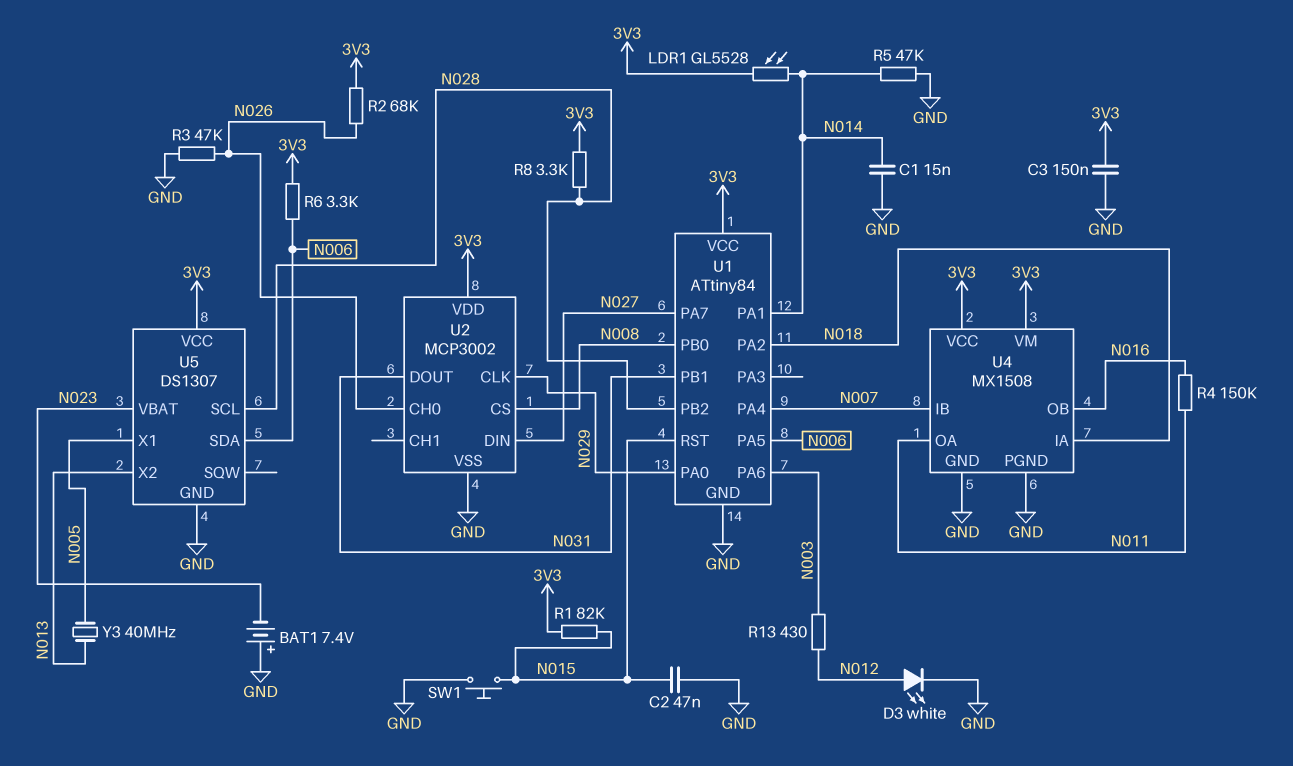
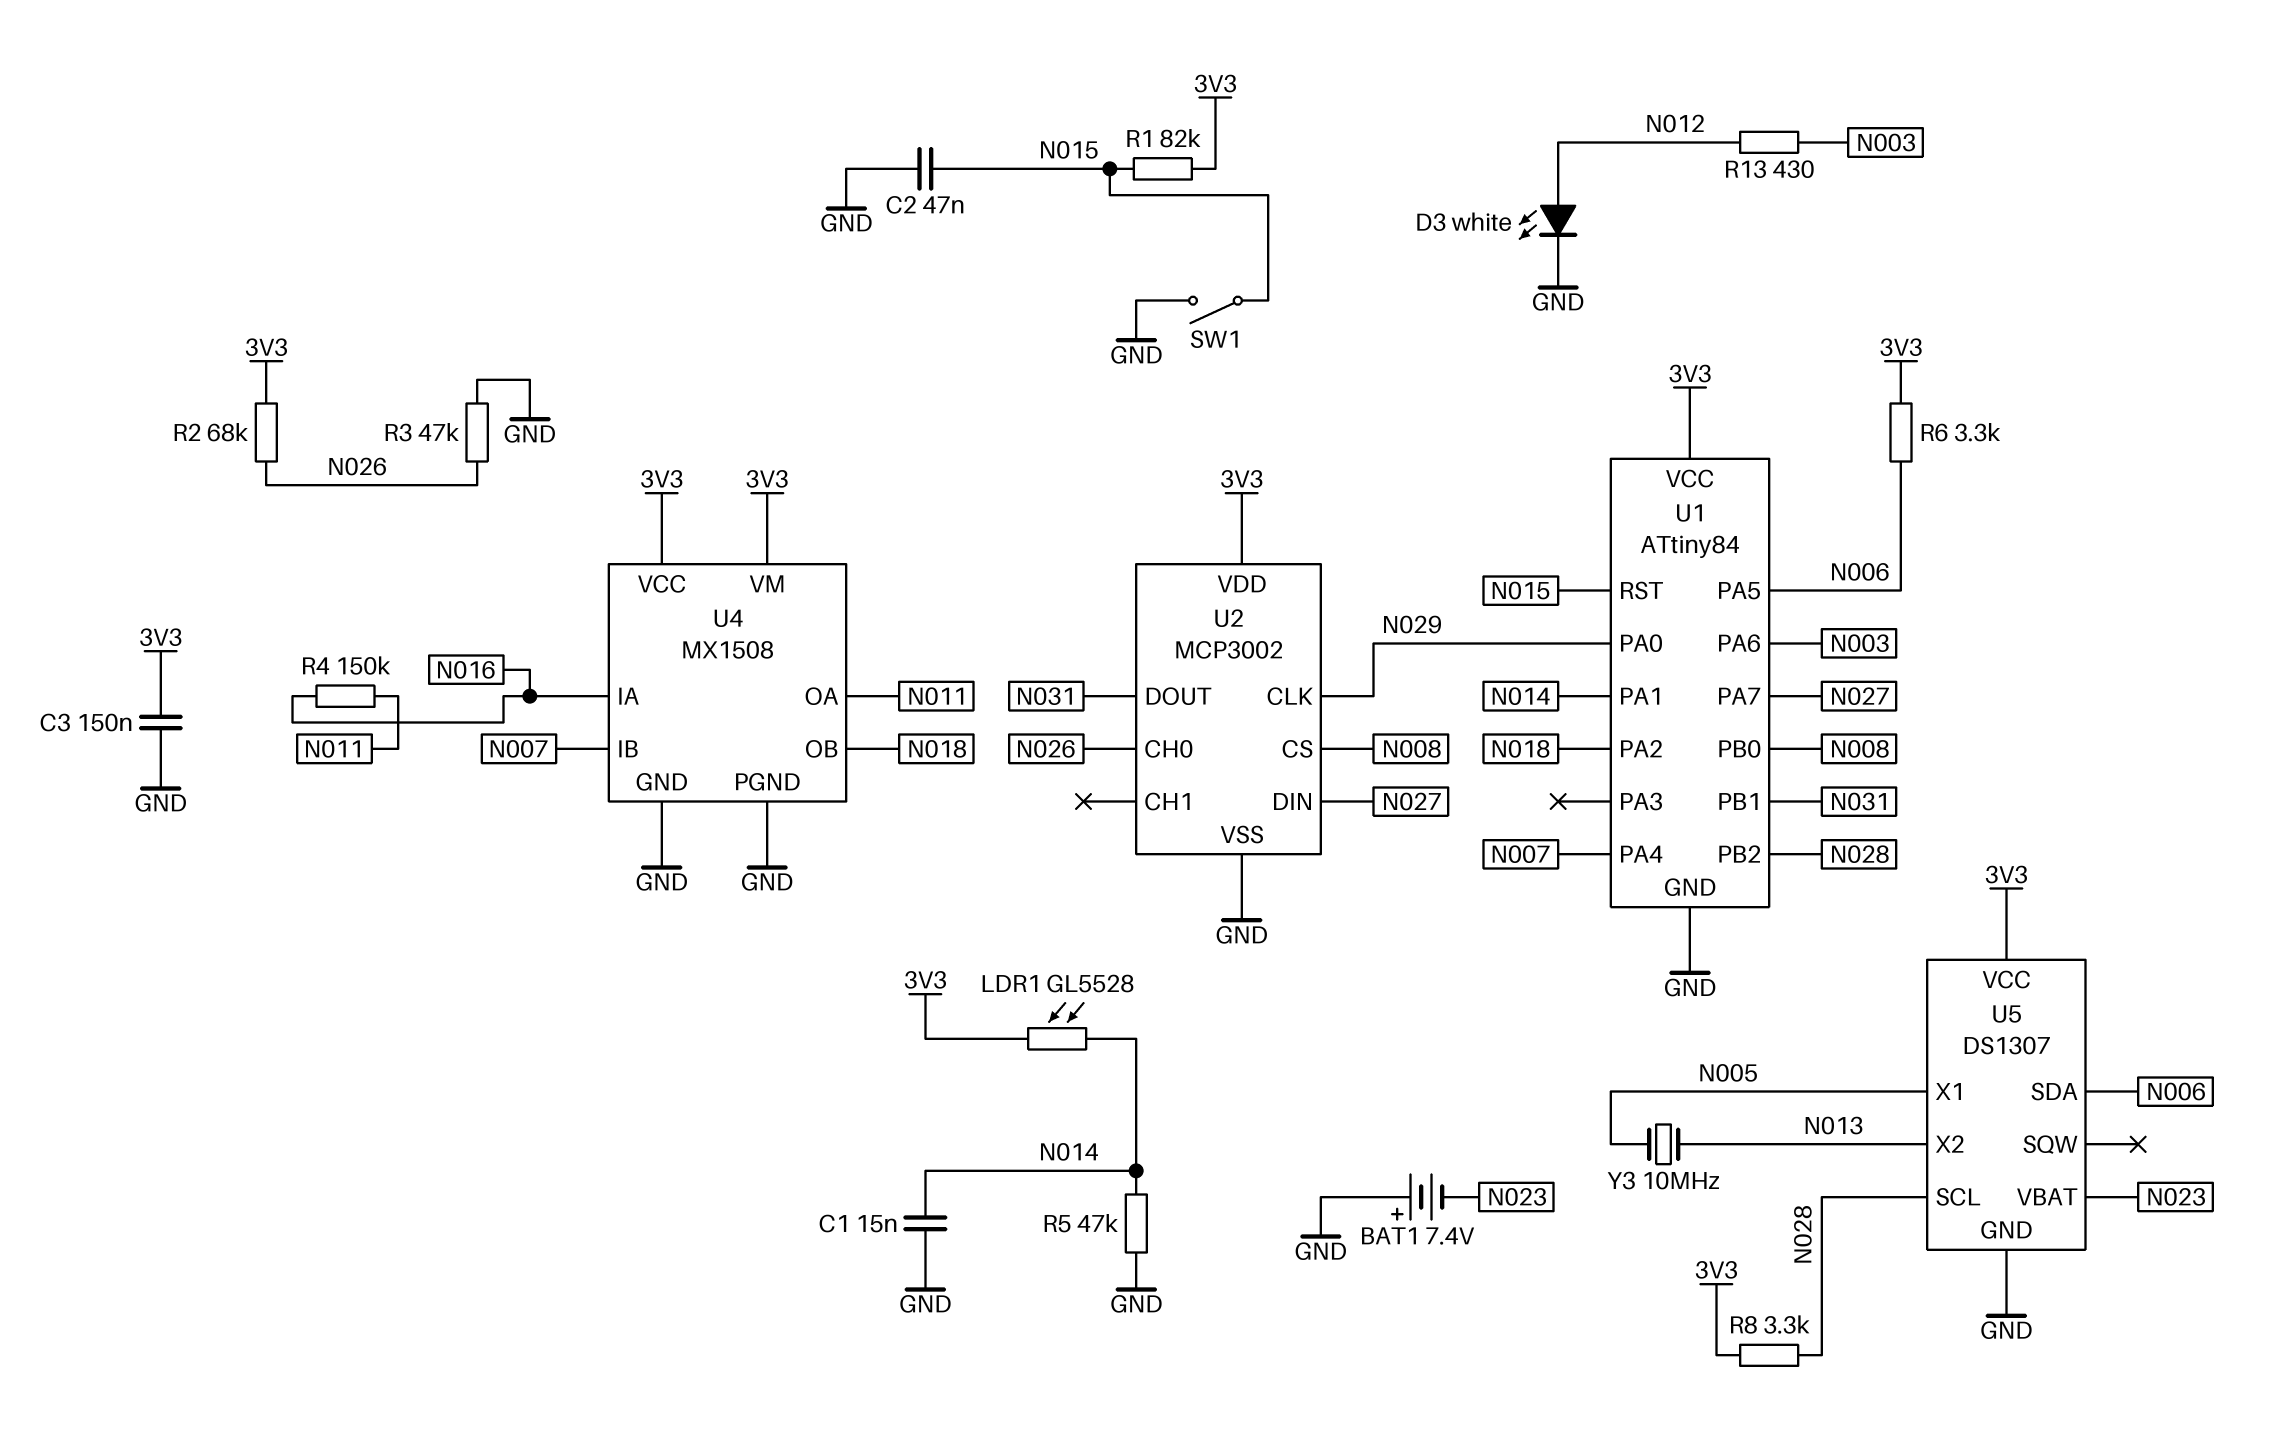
SW1: button (GND, N015) -> switch (GND, N015)
U4 pin IA: N018 -> N016
U4 pin OB: N016 -> N018
Y3: 40MHz (N005, N013) -> 10MHz (N005, N013)

